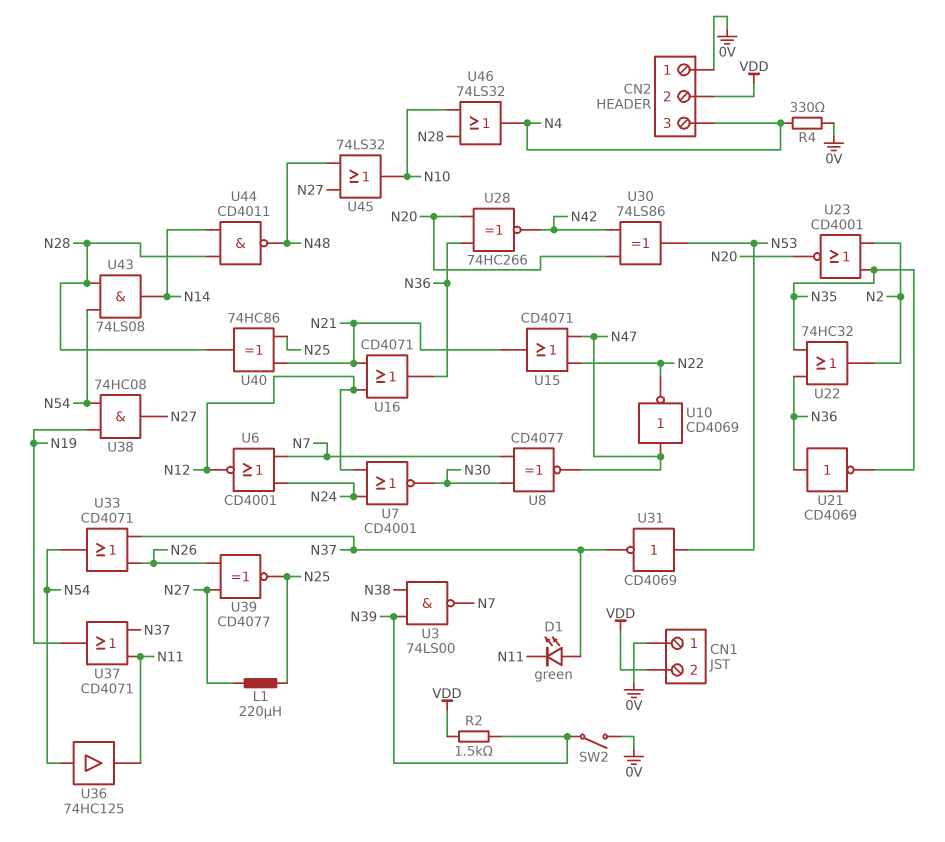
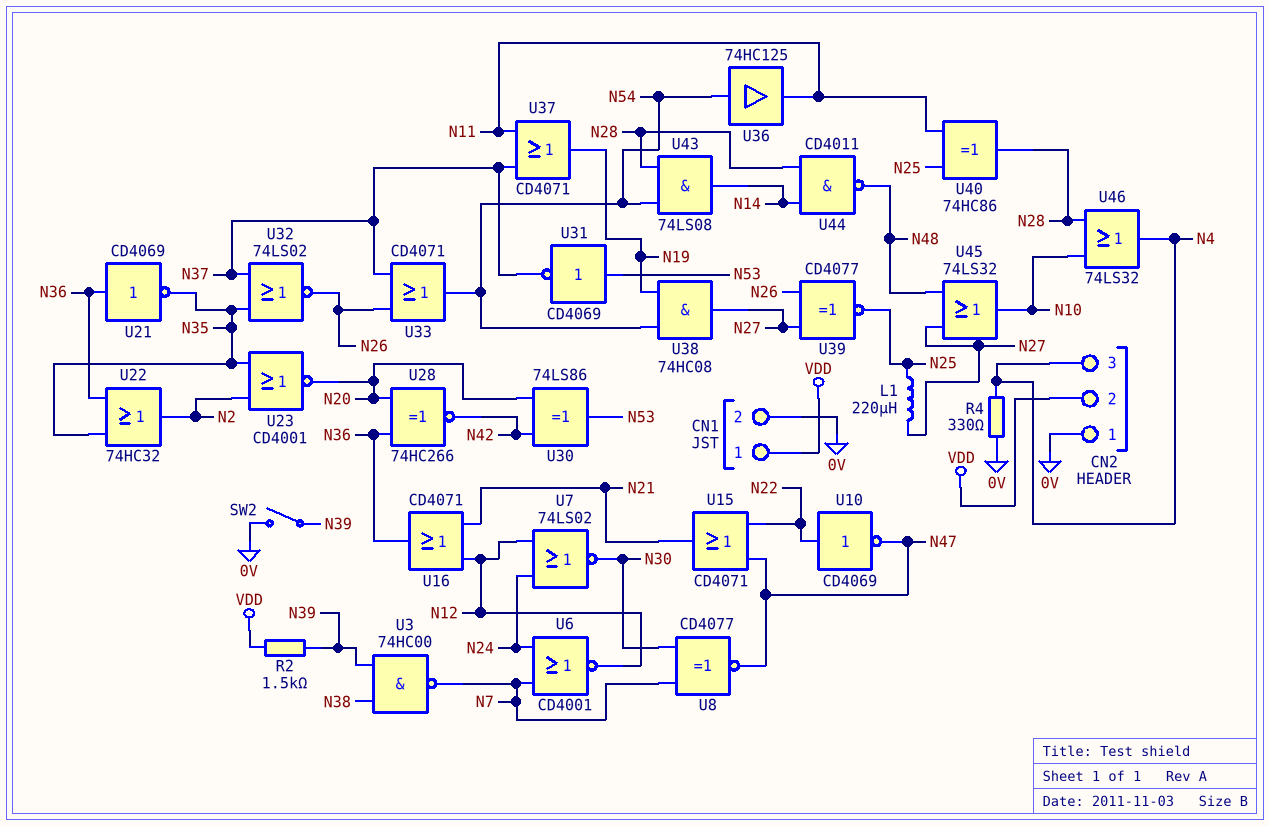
CN1 pin 1: 0V -> VDD
CN1 pin 2: VDD -> 0V
D1: LED green (A N37, K N11) -> none
U3: NAND 74LS00 (in N38, in N39, out N7) -> NAND 74HC00 (in N38, in N39, out N7)
U7: NOR CD4001 (in N12, in N24, out N30) -> NOR 74LS02 (in N12, in N24, out N30)
U10: NOT CD4069 (in N47, out N22) -> NOT CD4069 (in N22, out N47)
U32: none -> NOR 74LS02 (in N35, in N37, out N26)
U40: XOR 74HC86 (in N21, in N25, out N28) -> XOR 74HC86 (in N11, in N25, out N28)

